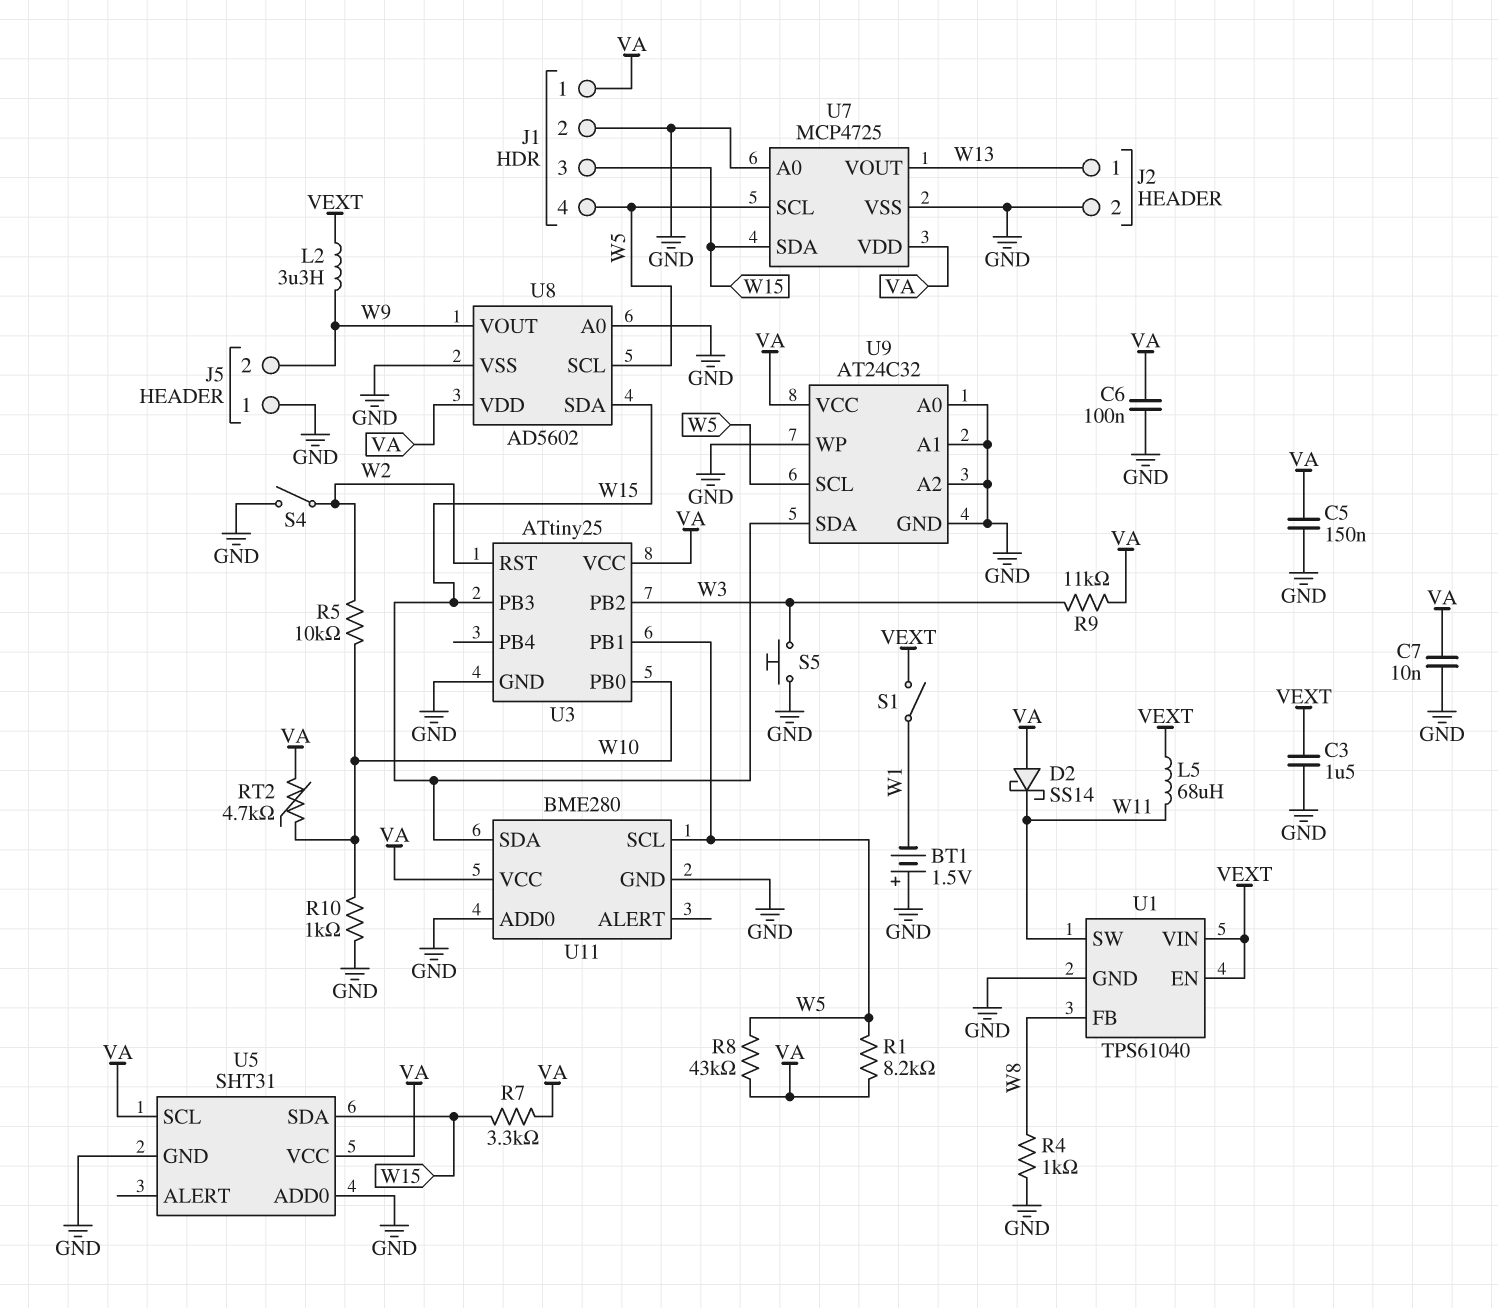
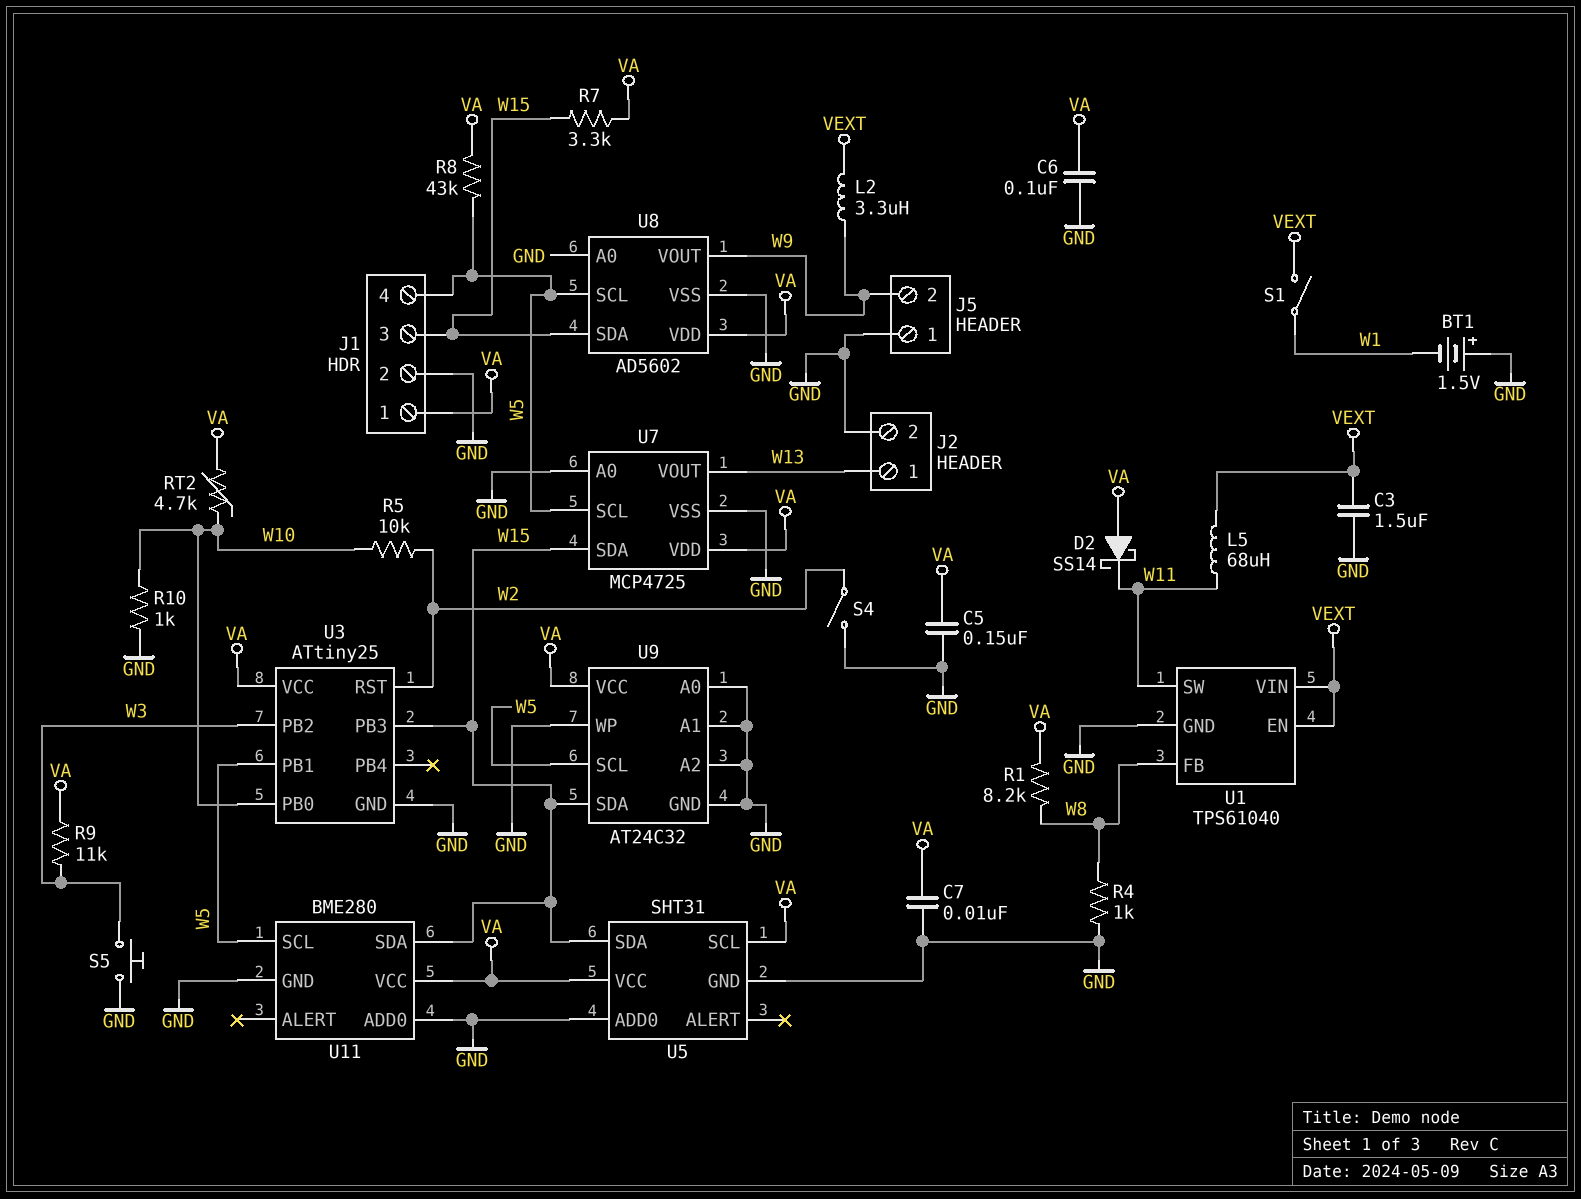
R1: 8.2k (VA, W5) -> 8.2k (VA, W8)

